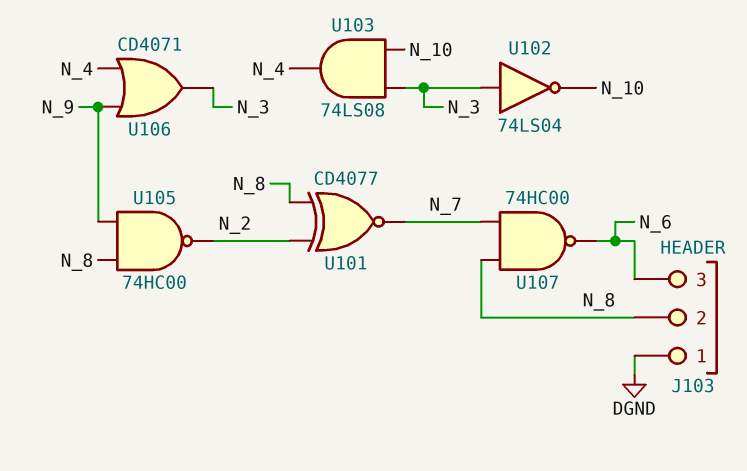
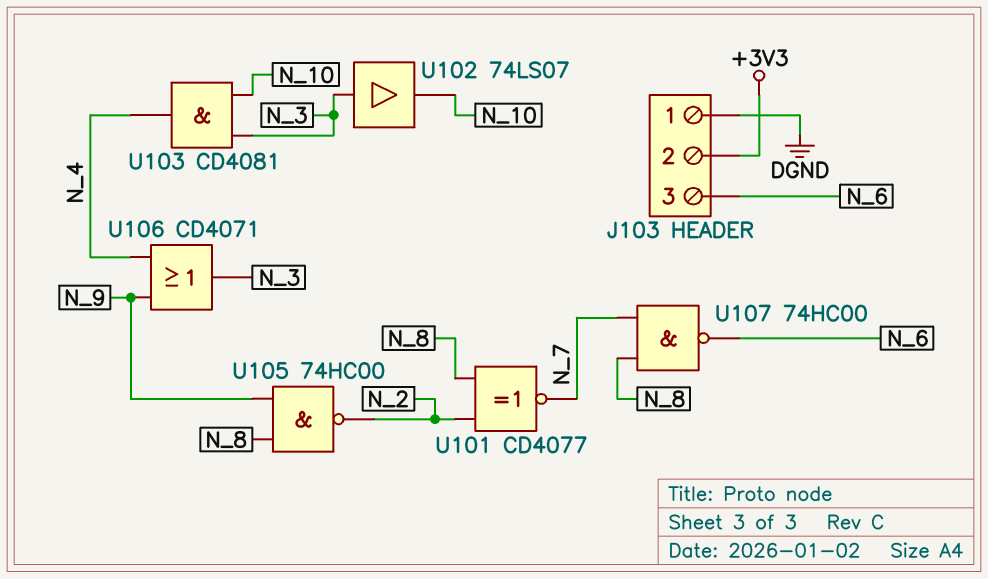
J103 pin 2: N_8 -> +3V3
U102: NOT 74LS04 (in N_3, out N_10) -> buffer 74LS07 (in N_3, out N_10)
U103: AND 74LS08 (in N_3, in N_10, out N_4) -> AND CD4081 (in N_3, in N_10, out N_4)

